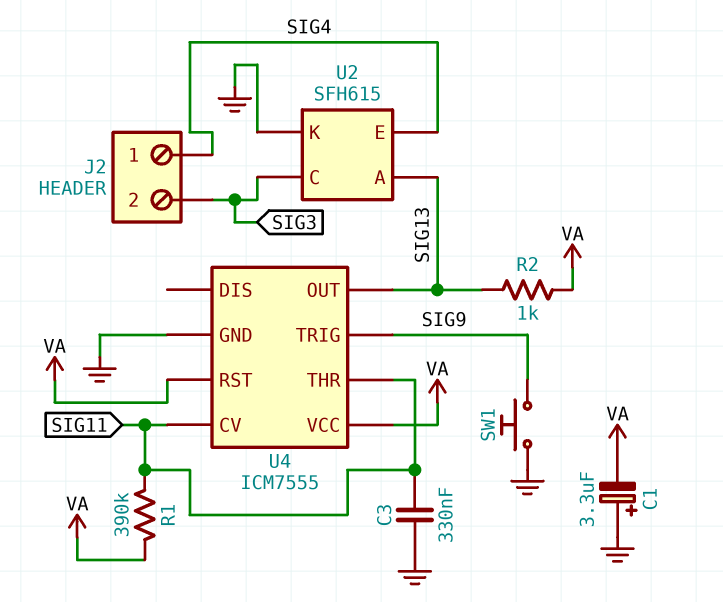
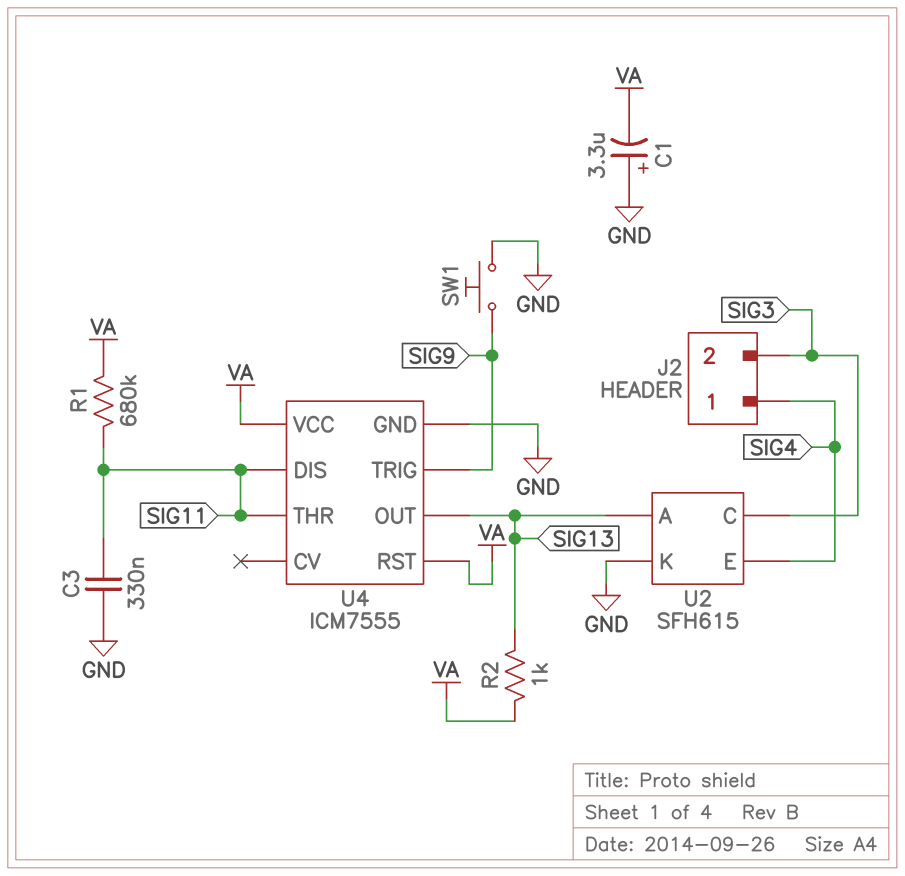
R1: 390k (SIG11, VA) -> 680k (SIG11, VA)
U4 pin CV: SIG11 -> none
U4 pin DIS: none -> SIG11

